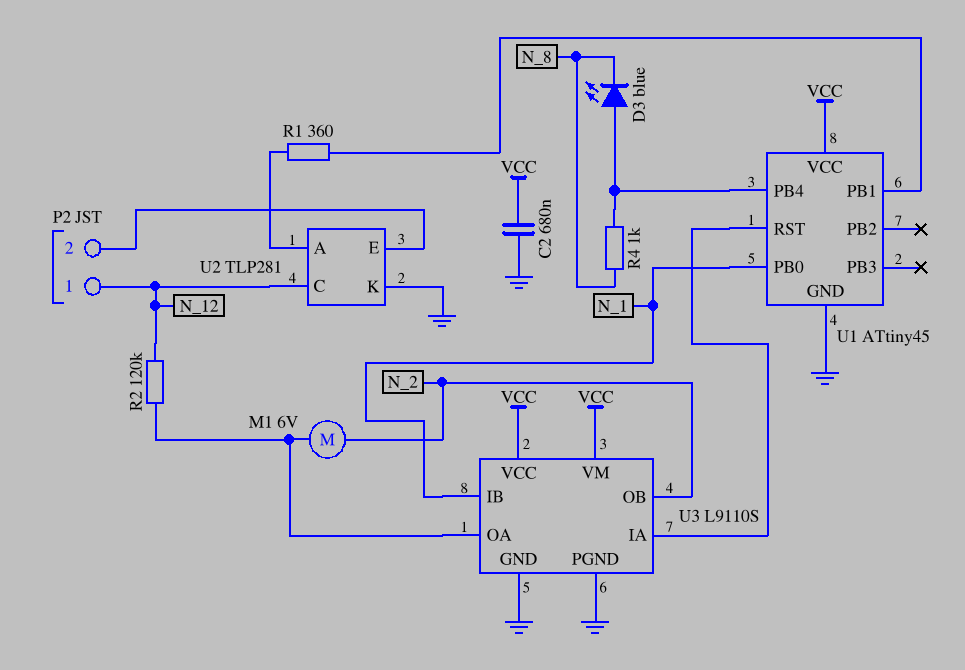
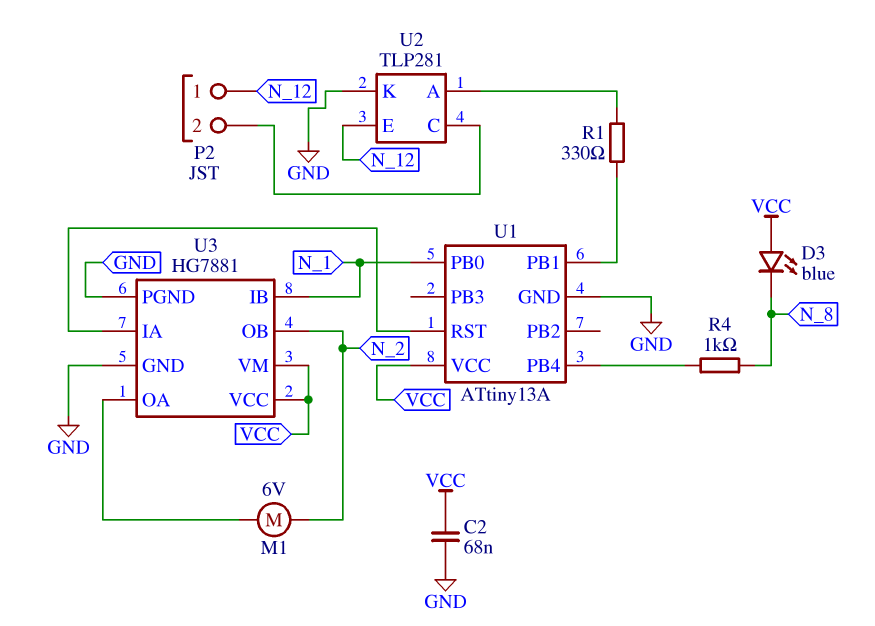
C2: 680nF (GND, VCC) -> 68nF (GND, VCC)
D3: LED blue (A U1/PB4, K N_8) -> LED blue (A VCC, K N_8)
R1: 360 (U1/PB1, U2/A) -> 330 (U1/PB1, U2/A)
R2: 120k (N_12, U3/OA) -> none
U1: ATtiny45 -> ATtiny13A
U2 pin C: N_12 -> P2/2
U2 pin E: P2/2 -> N_12
U3: L9110S -> HG7881

